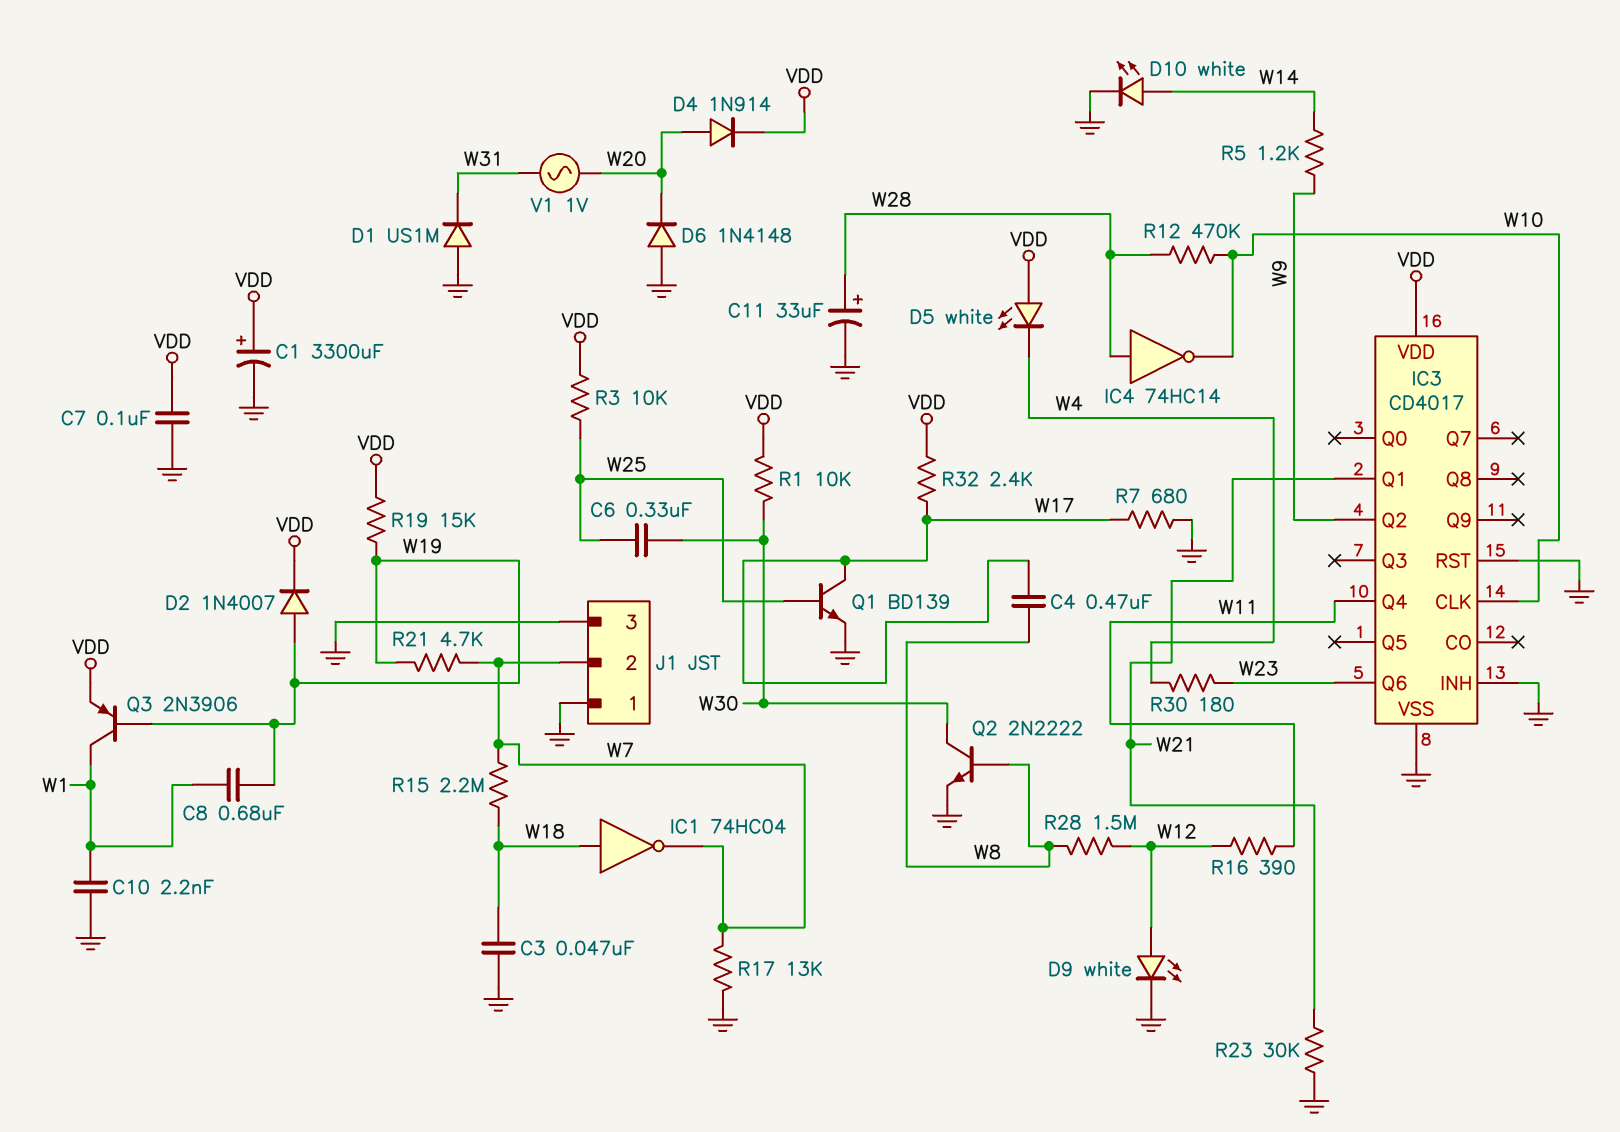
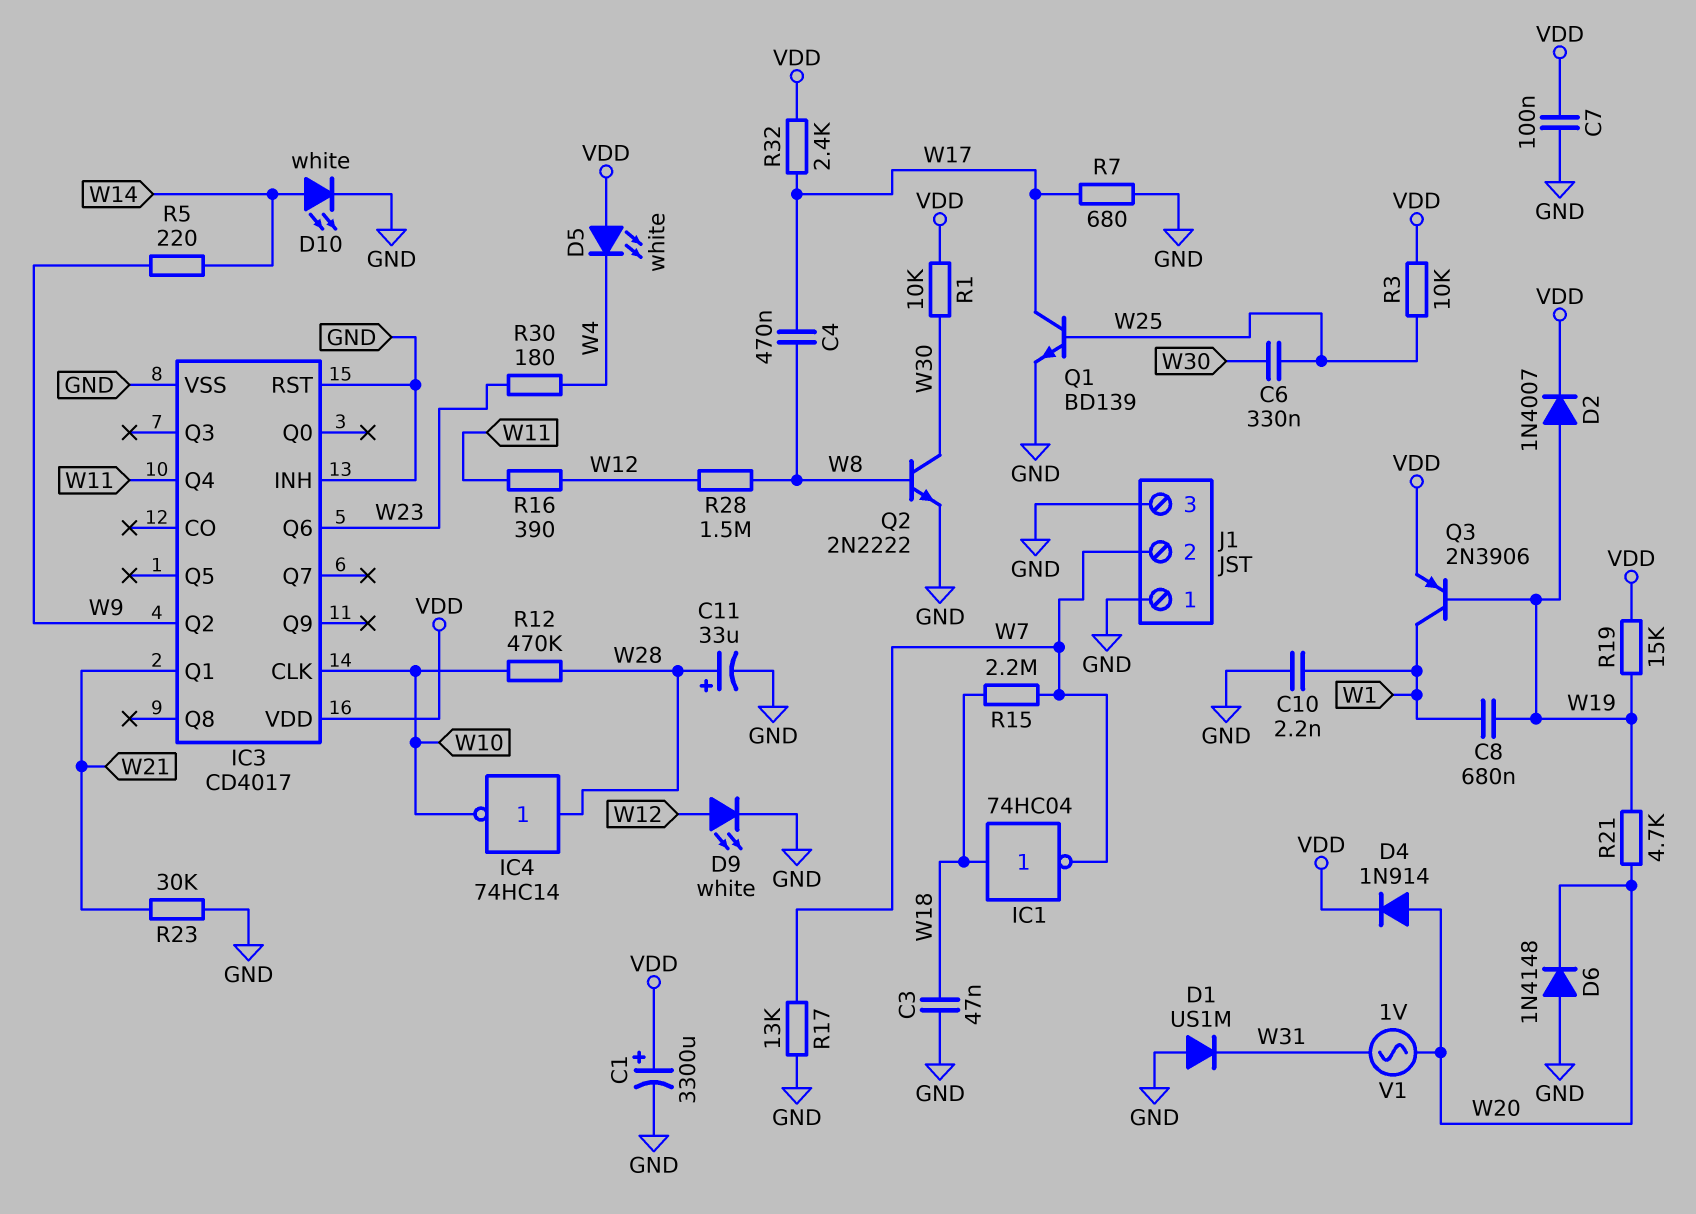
R5: 1.2k (W9, W14) -> 220 (W9, W14)
R21: 4.7k (W7, W19) -> 4.7k (W19, W20)

